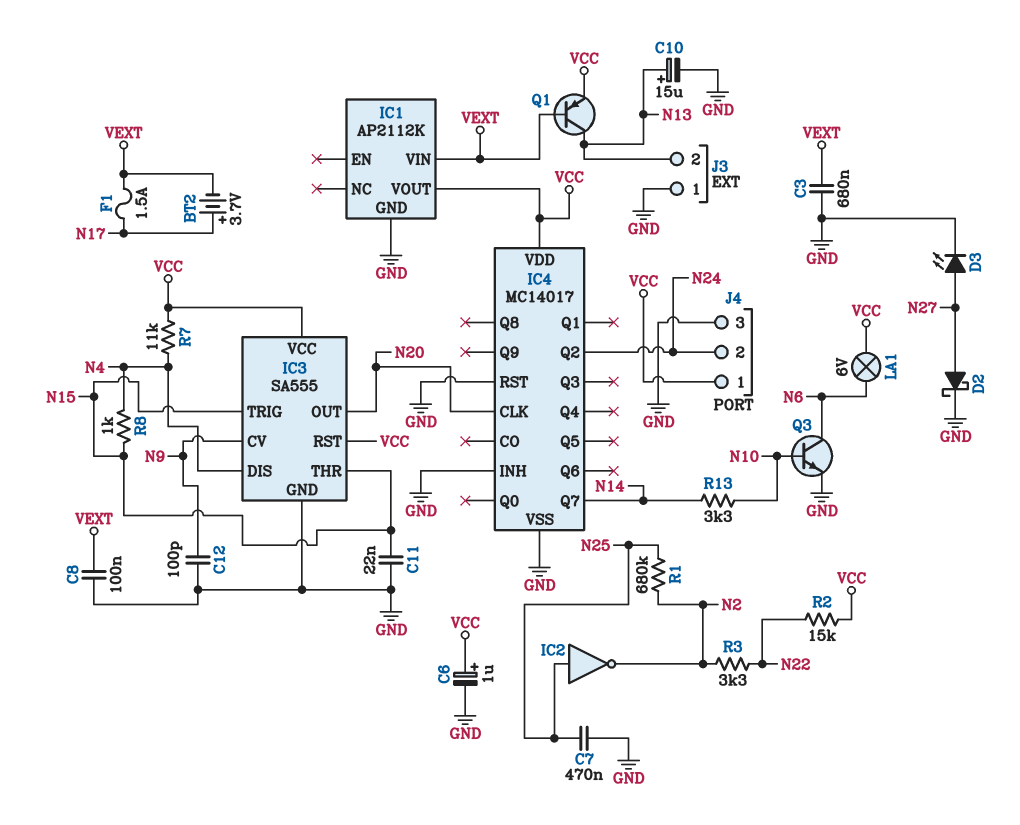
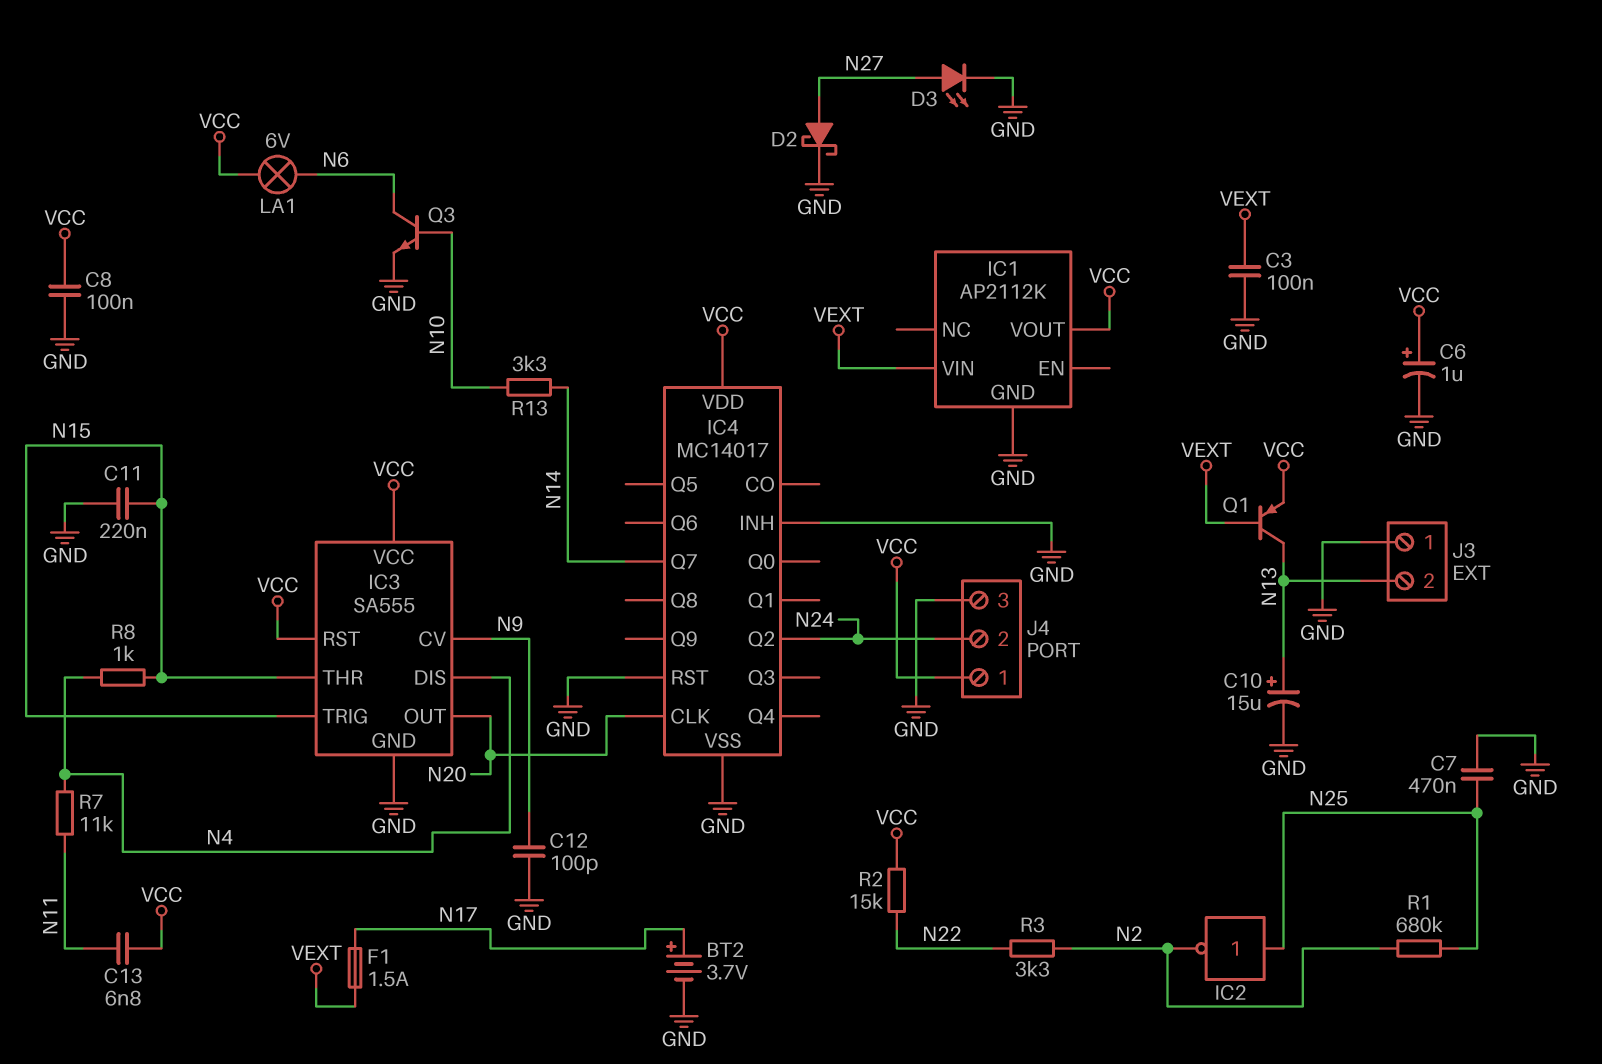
BT2: 3.7V (plus N17, minus VEXT) -> 3.7V (plus N17, minus GND)
C3: 680nF (GND, VEXT) -> 100nF (GND, VEXT)
C8: 100nF (GND, VEXT) -> 100nF (GND, VCC)
C11: 22nF (GND, N15) -> 220nF (GND, N15)
C13: none -> 6.8nF (N11, VCC)
R7: 11k (N4, VCC) -> 11k (N4, N11)

